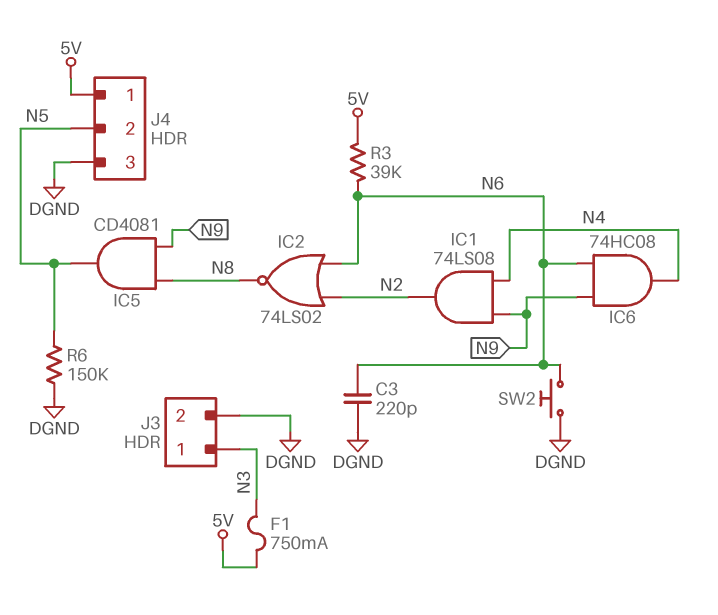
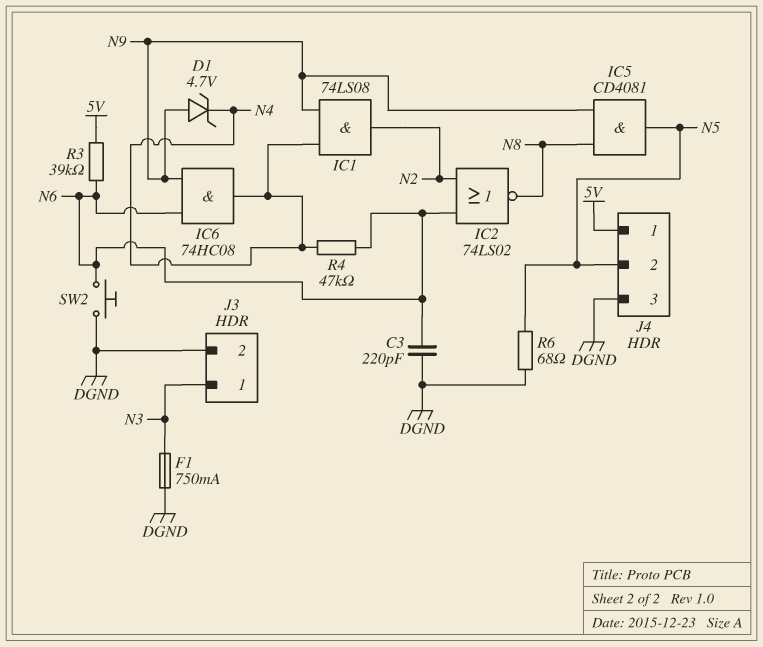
D1: none -> zener 4.7V (A N9, K N4)
F1: 750mA (5V, N3) -> 750mA (DGND, N3)
R4: none -> 47k (N4, N6)
R6: 150k (DGND, N5) -> 68 (DGND, N5)

